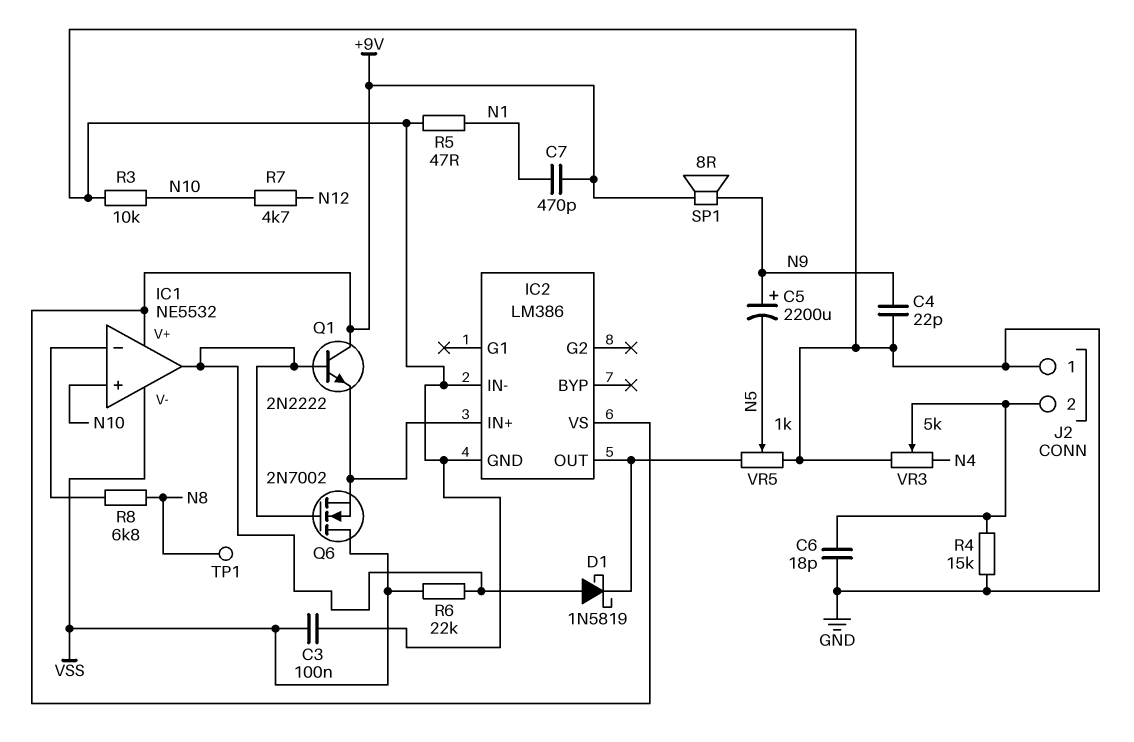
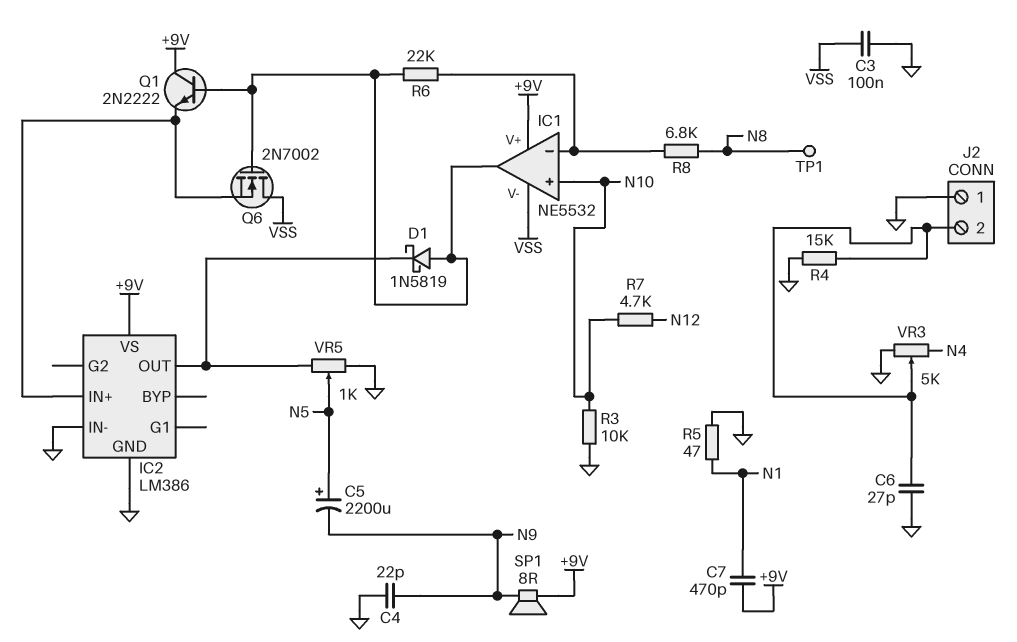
C5: 2200uF (plus N9, minus N5) -> 2200uF (plus N5, minus N9)
C6: 18pF (GND, J2/2) -> 27pF (GND, J2/2)
R6: 22k (IC1/out, VSS) -> 22k (IC1/in-, IC1/out)

